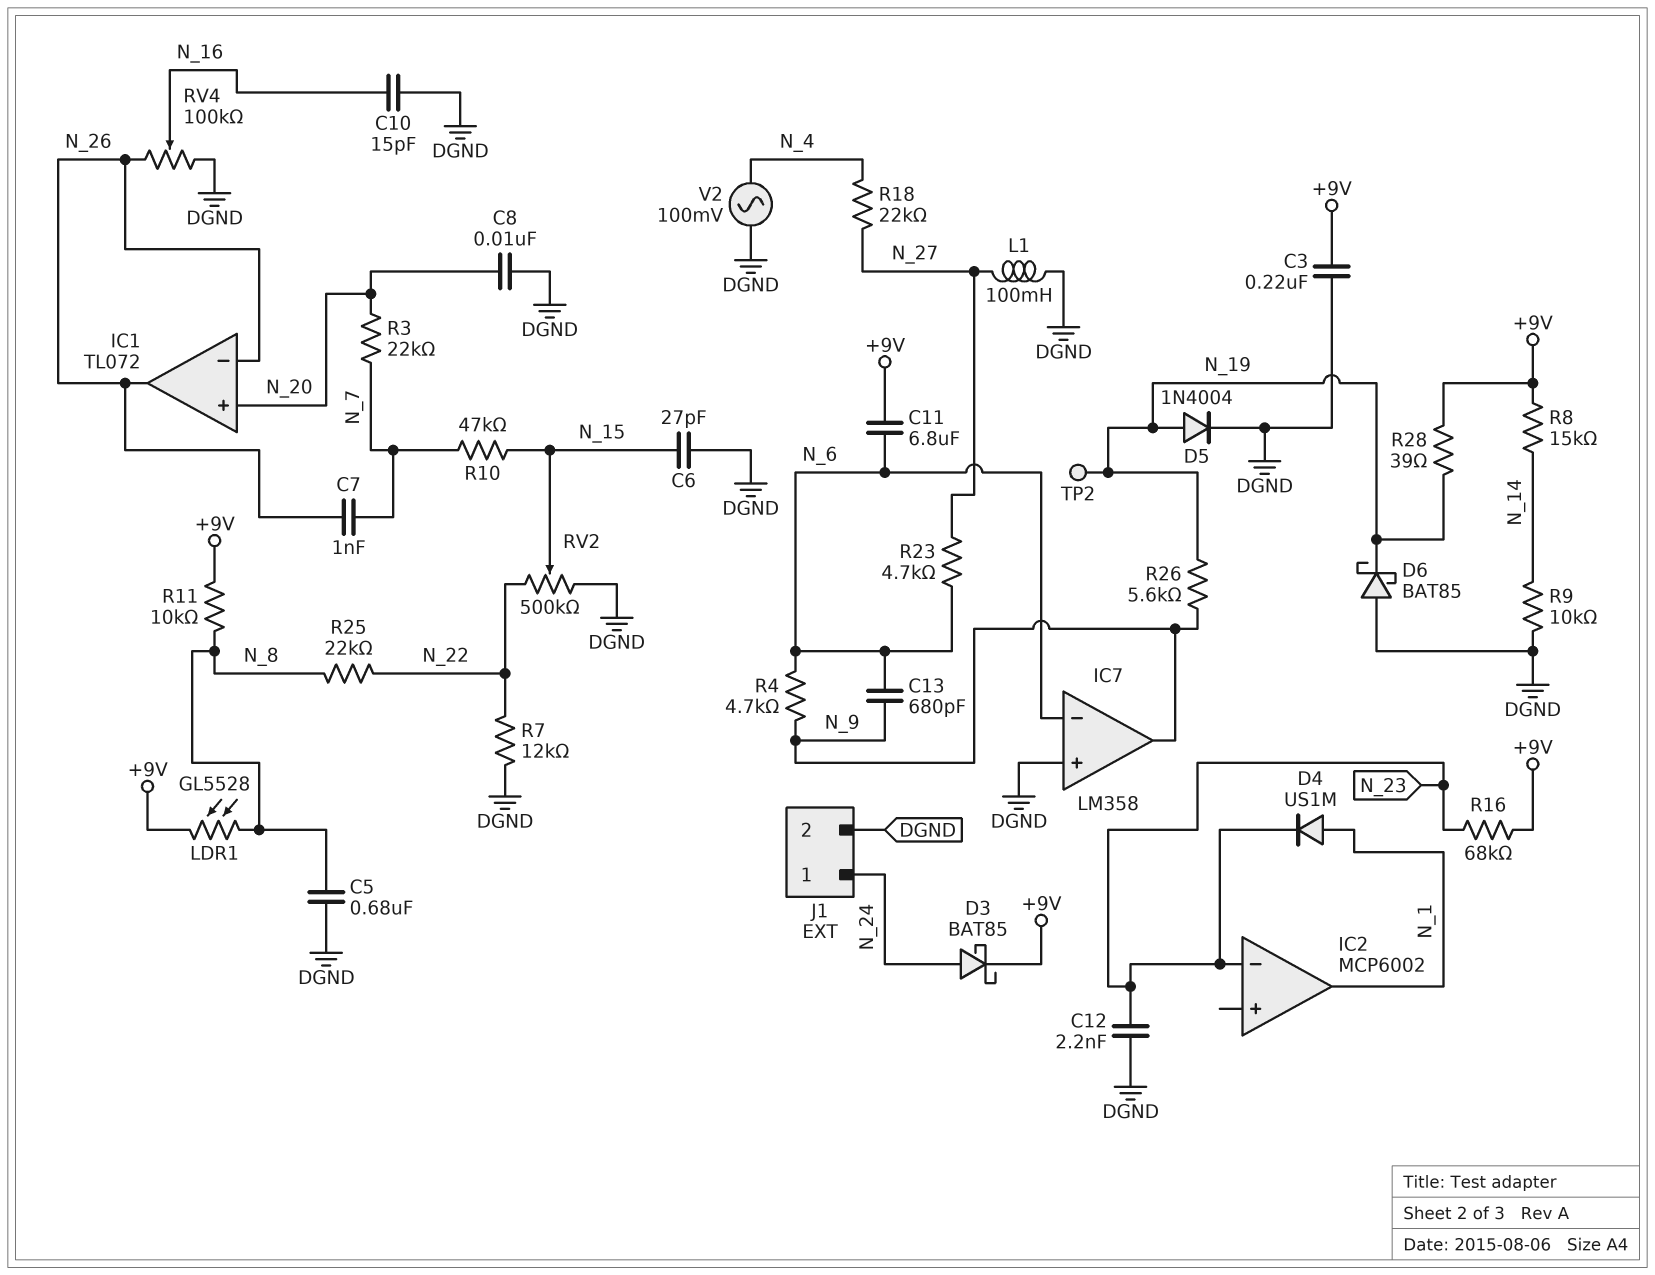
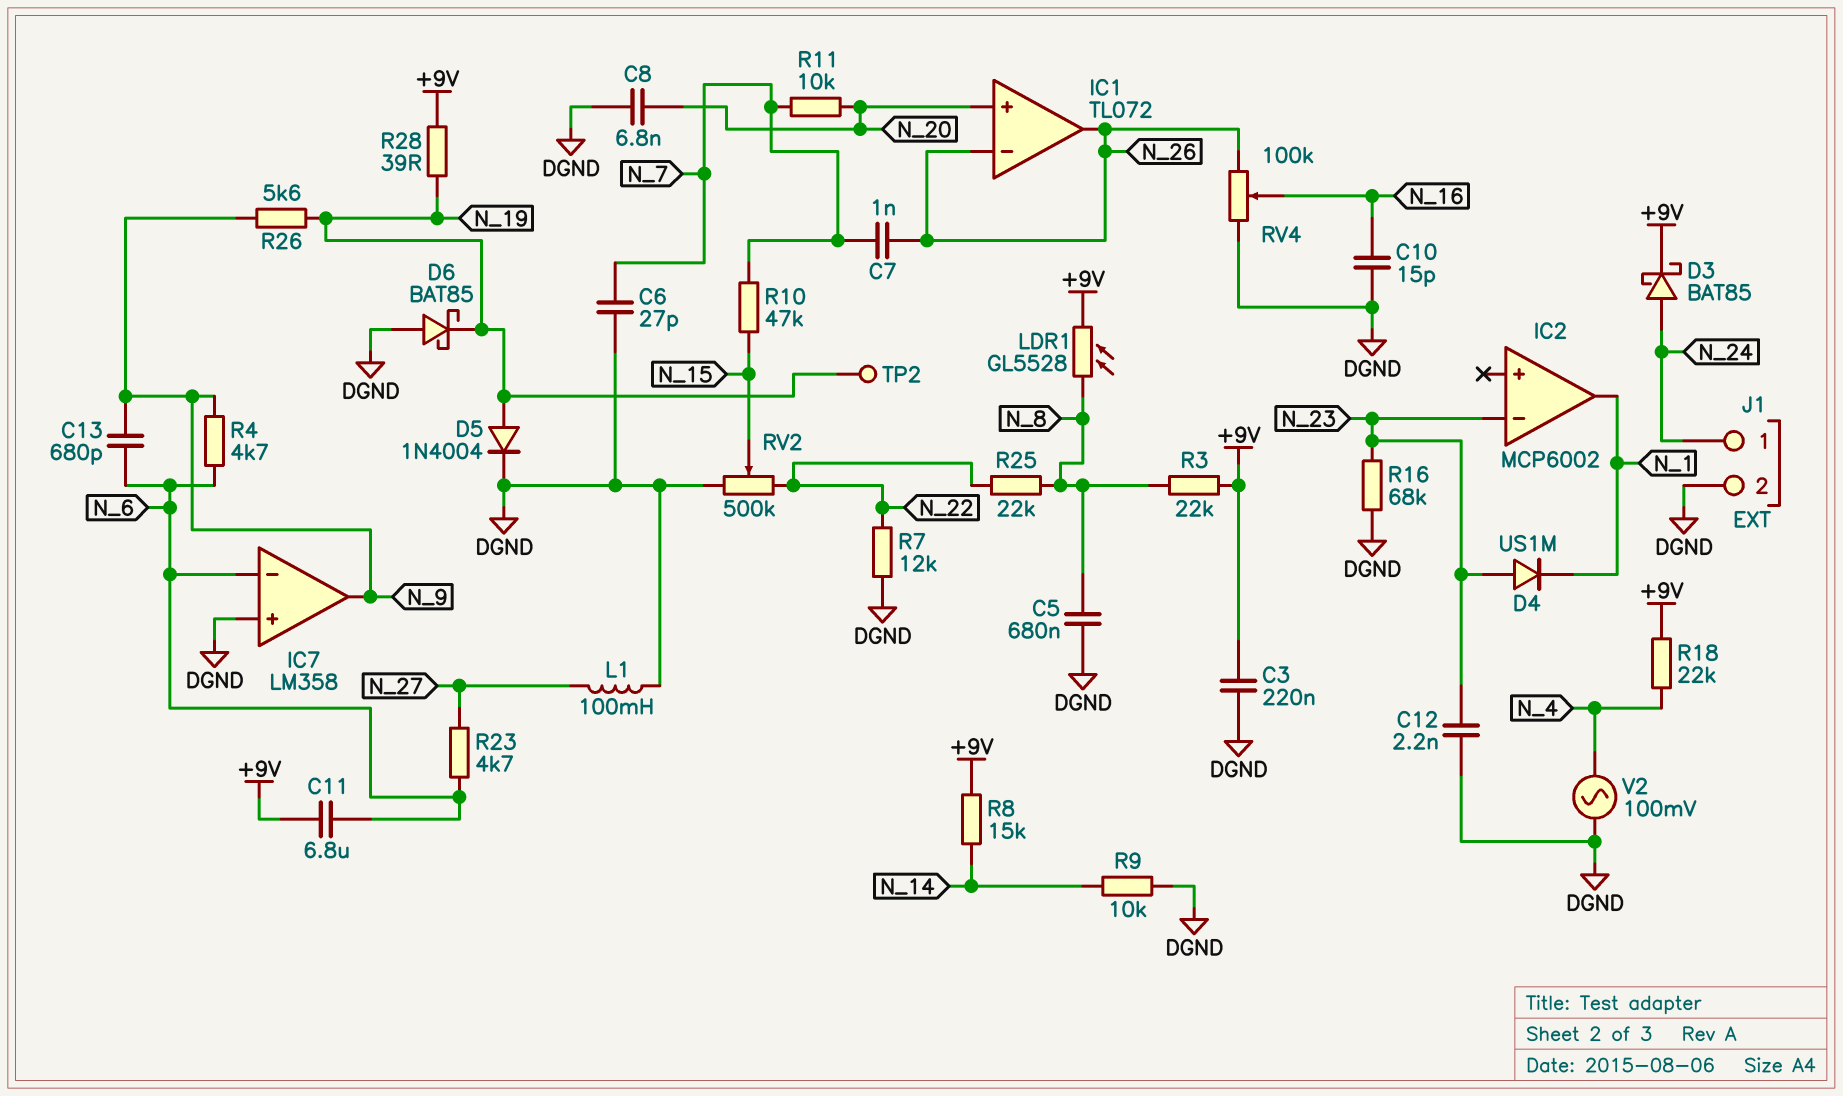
C6: 27pF (DGND, N_15) -> 27pF (DGND, N_7)
C8: 10nF (DGND, N_20) -> 6.8nF (DGND, N_20)
D4: diode US1M (A N_1, K N_23) -> diode US1M (A N_23, K N_1)
R3: 22k (N_7, N_20) -> 22k (+9V, N_8)
R11: 10k (+9V, N_8) -> 10k (N_7, N_20)
R16: 68k (+9V, N_23) -> 68k (DGND, N_23)
R18: 22k (N_4, N_27) -> 22k (+9V, N_4)

